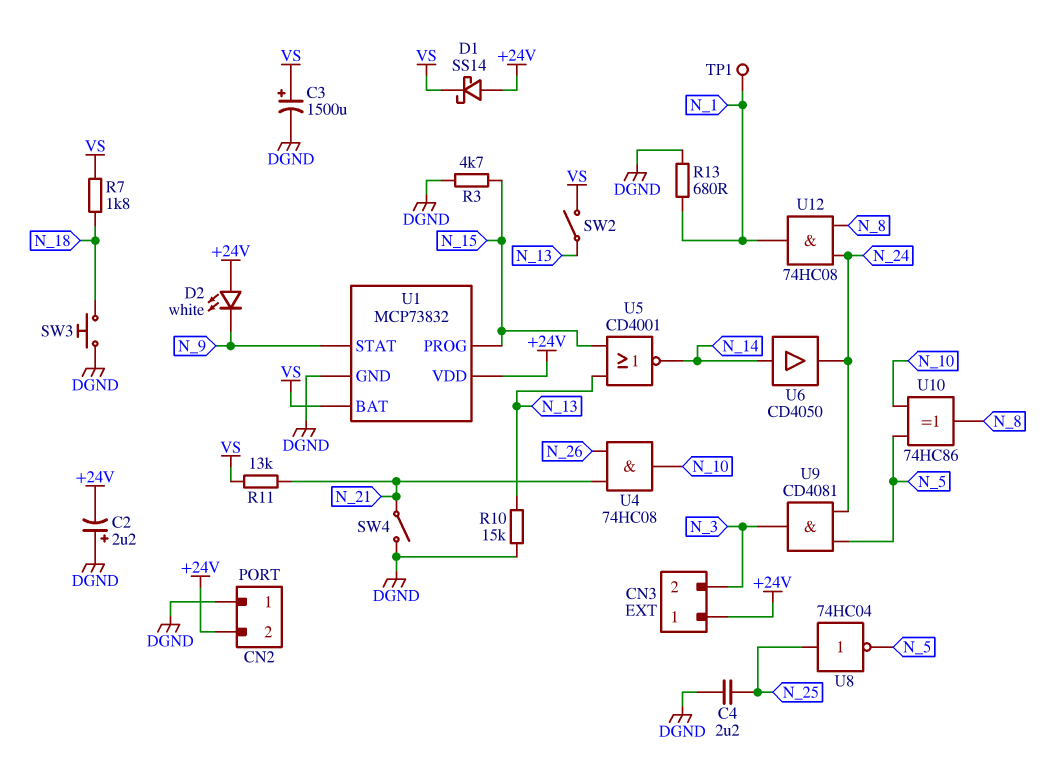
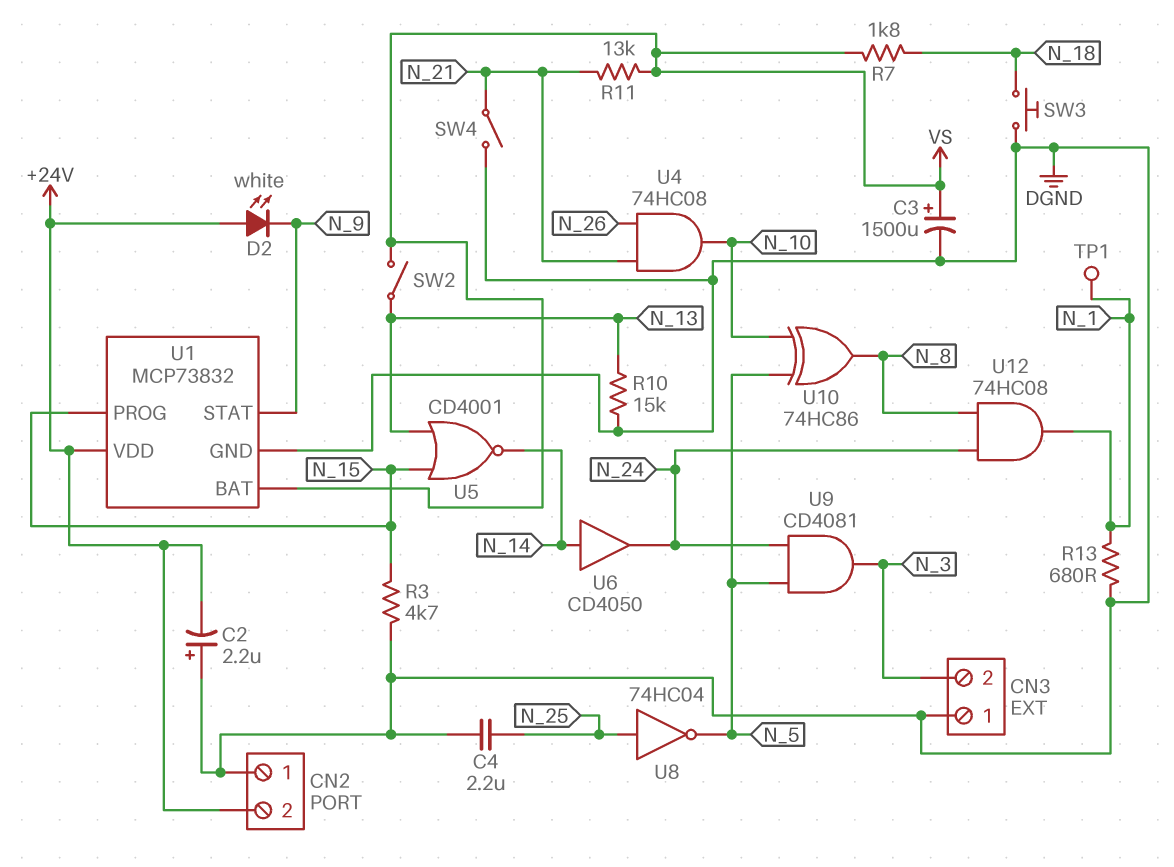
CN3 pin 1: +24V -> DGND
D1: schottky SS14 (A +24V, K VS) -> none

